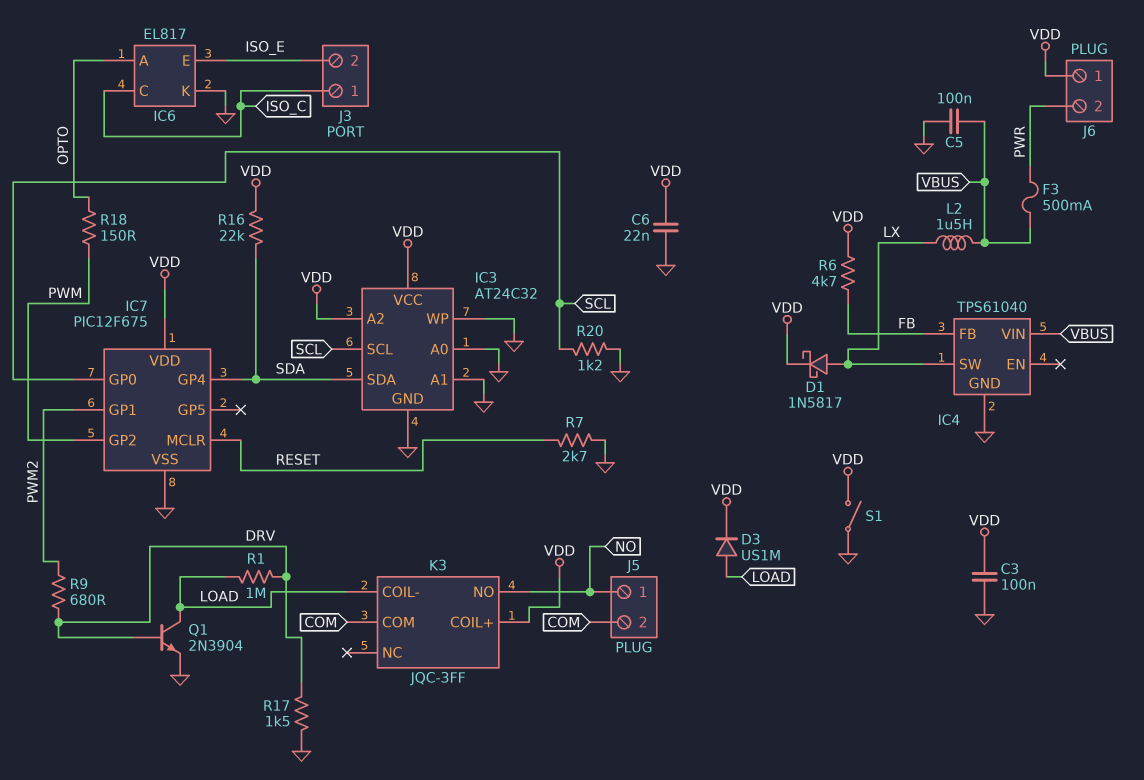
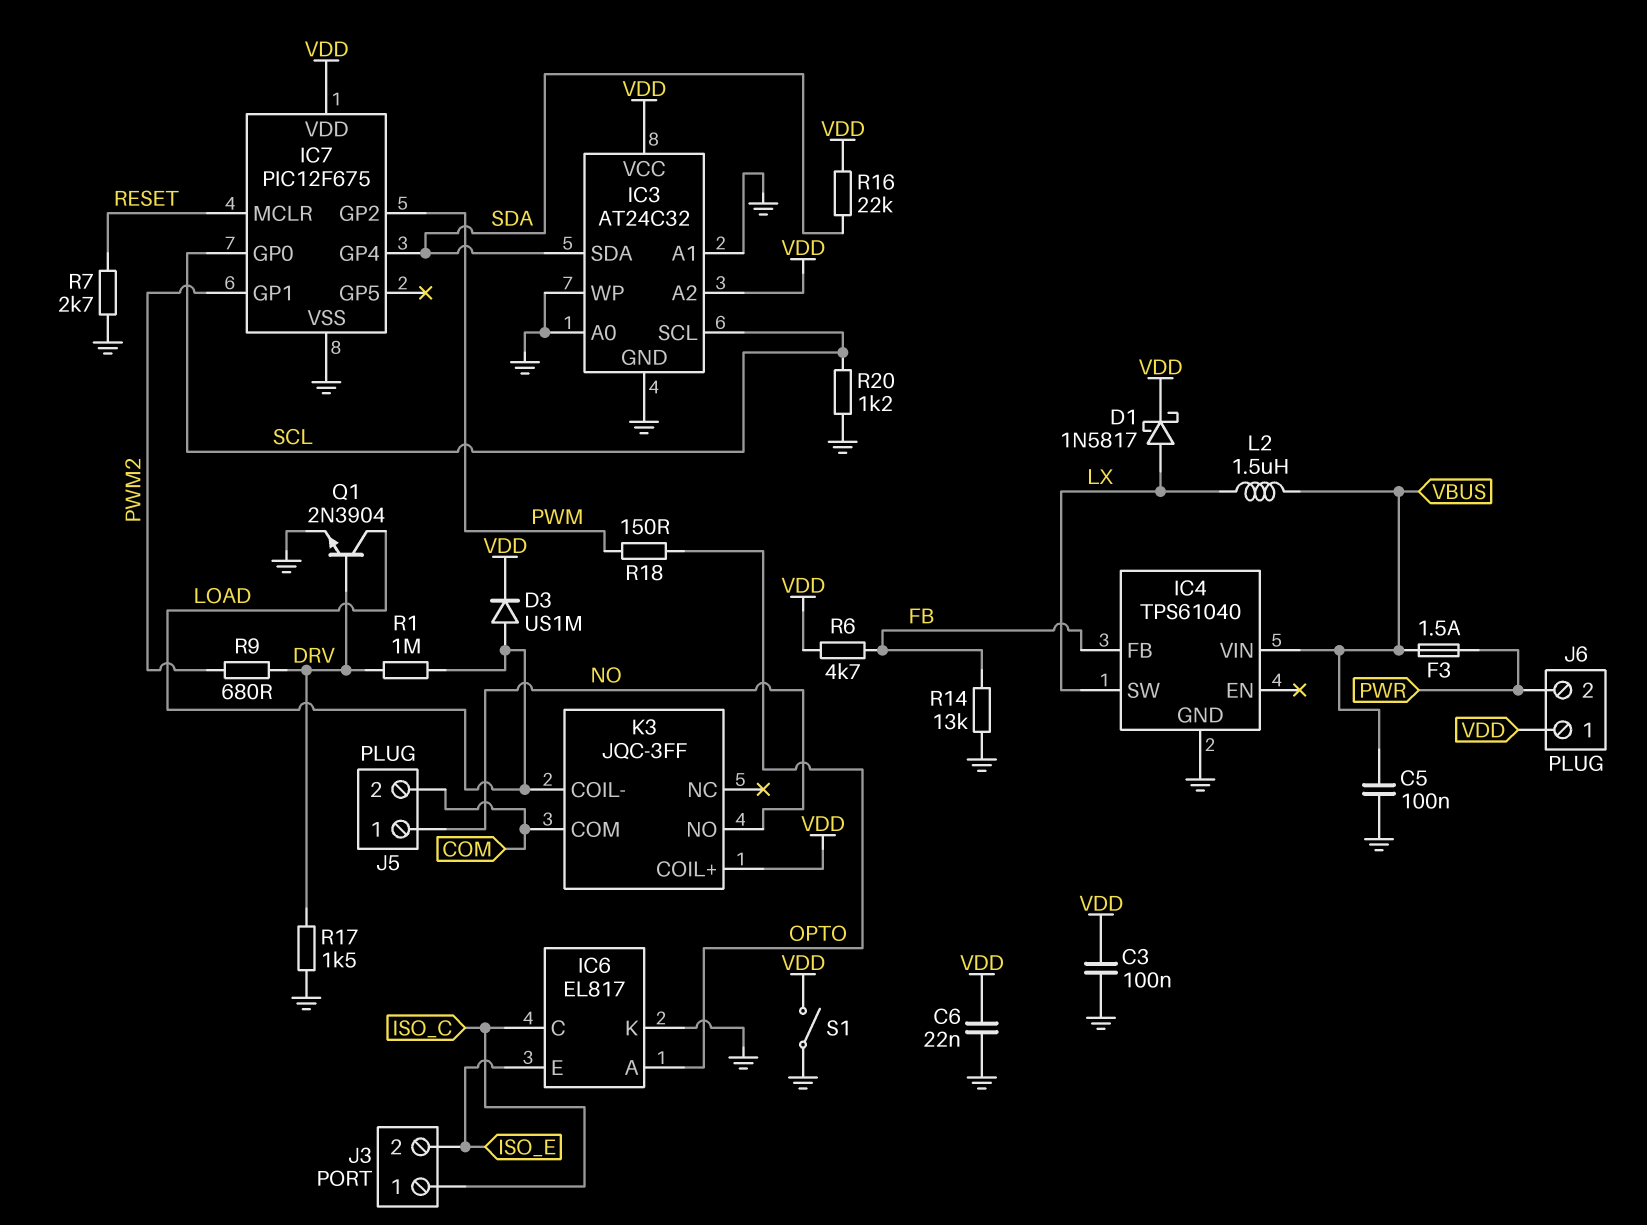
F3: 500mA (PWR, VBUS) -> 1.5A (PWR, VBUS)
R14: none -> 13k (FB, GND)

